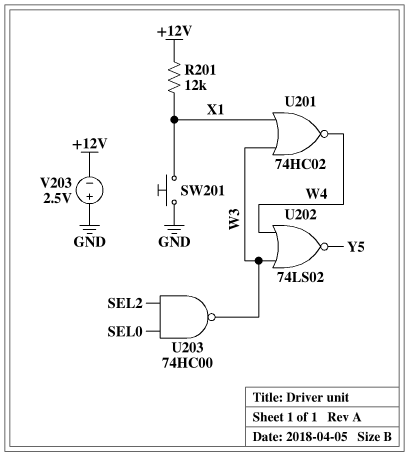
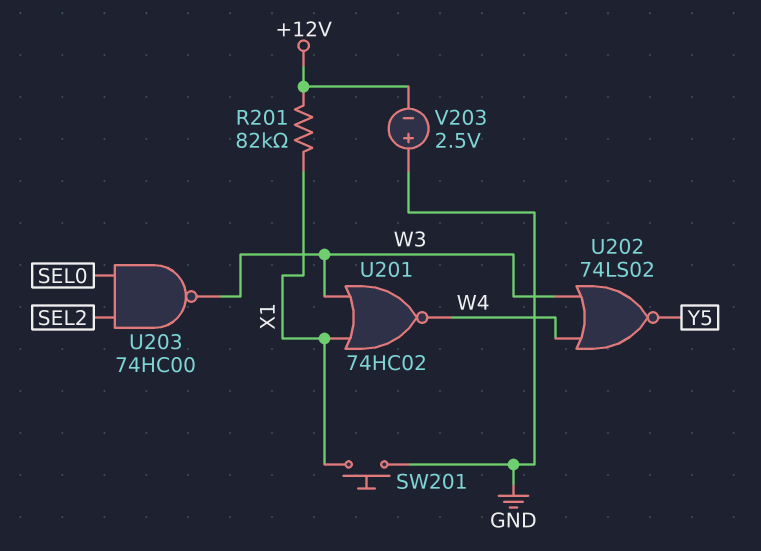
R201: 12k (+12V, X1) -> 82k (+12V, X1)

